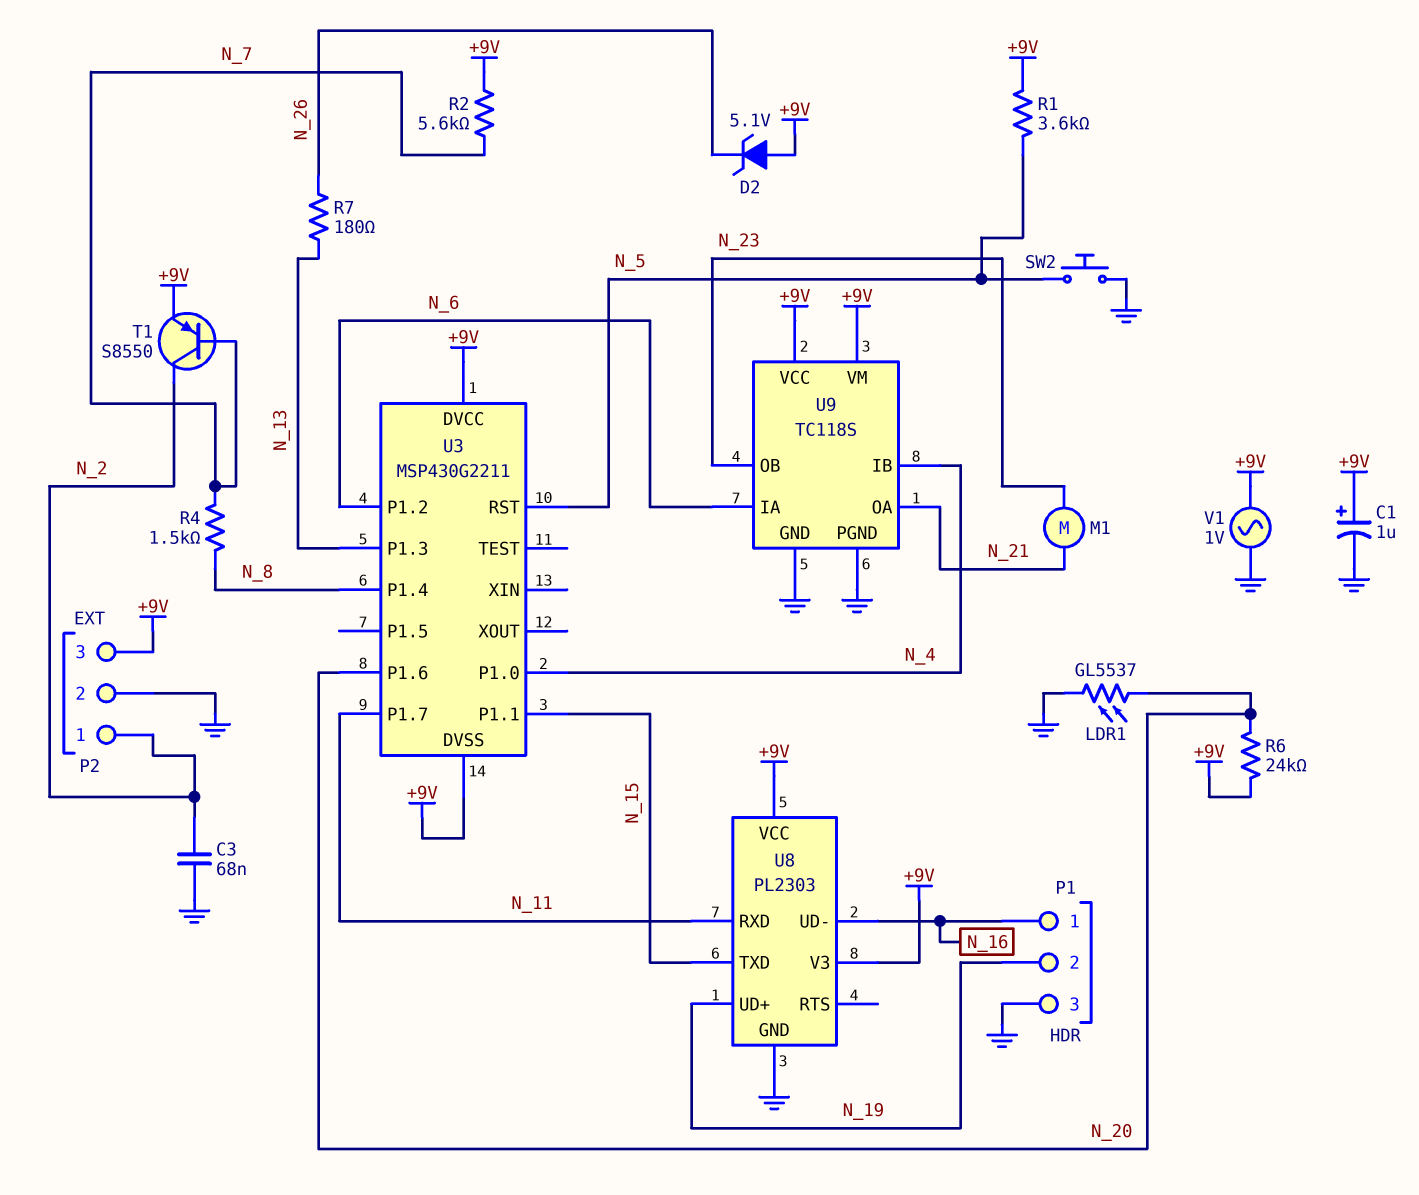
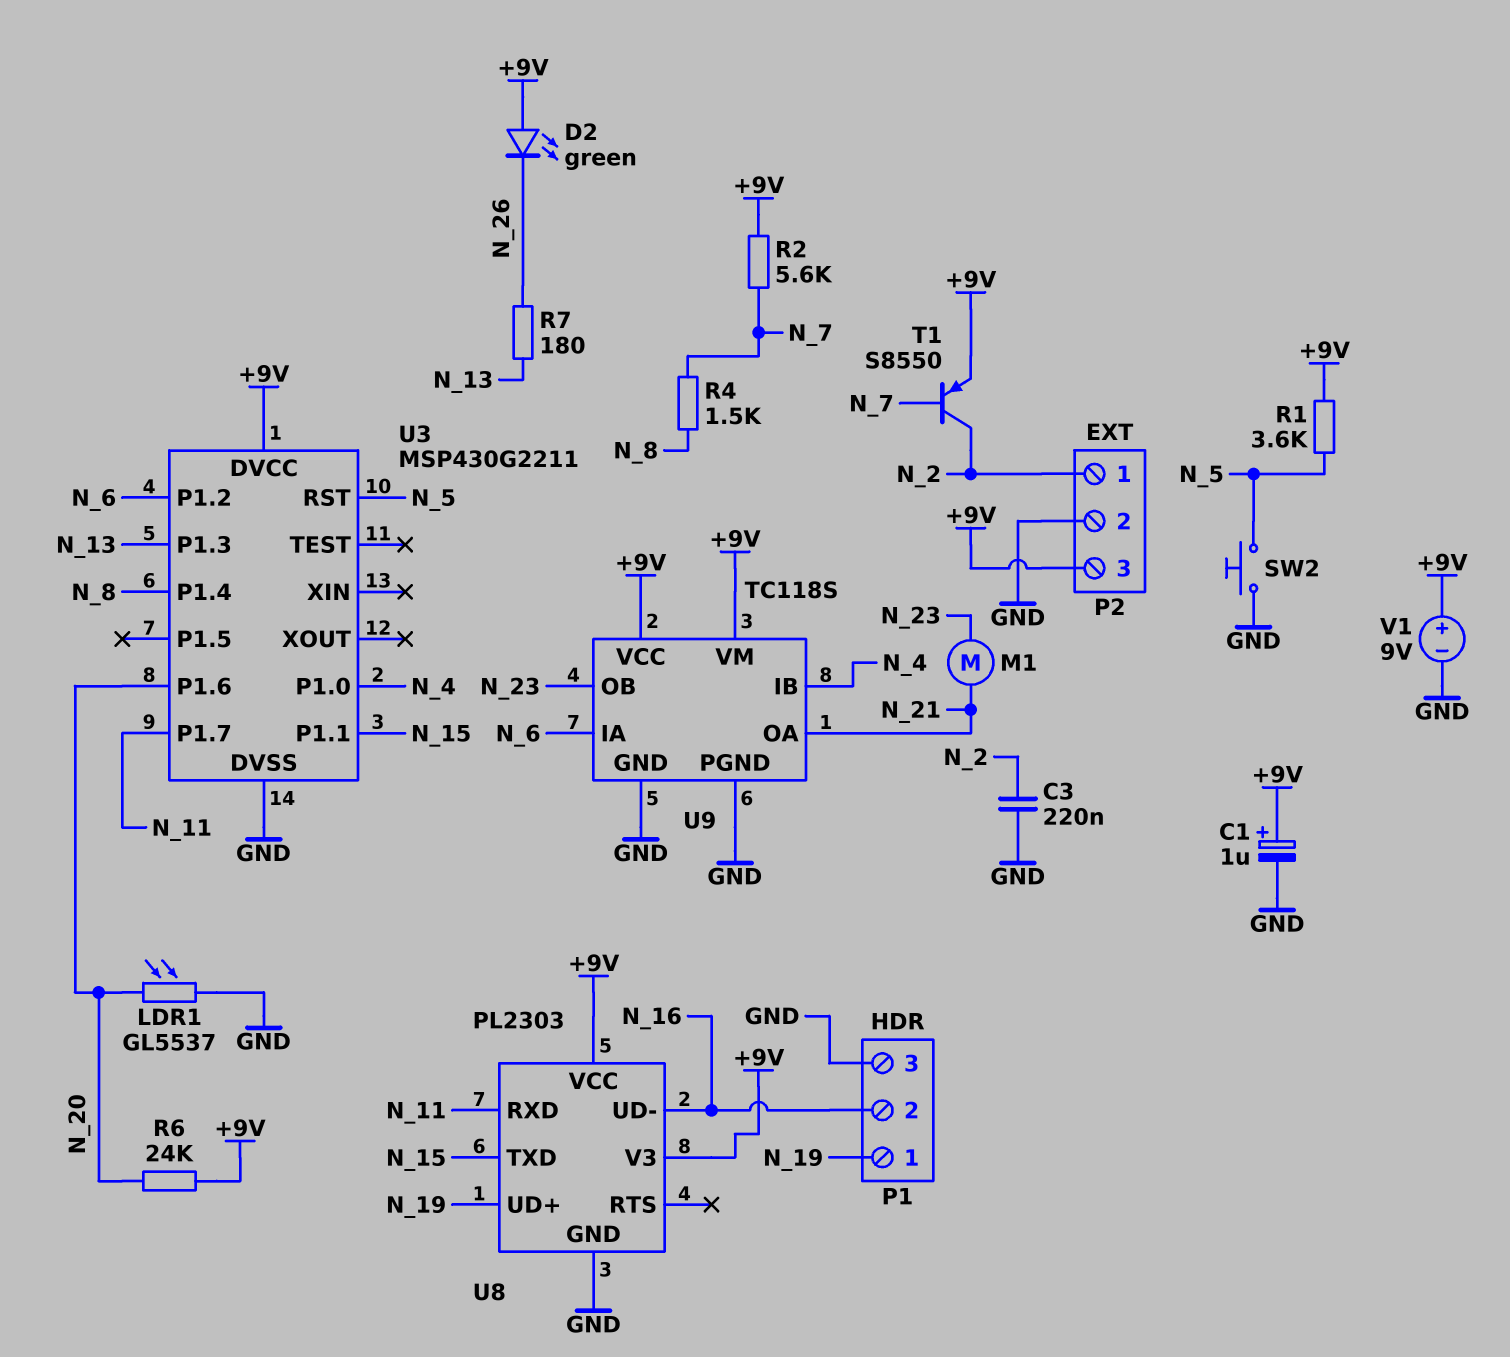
C3: 68nF (GND, N_2) -> 220nF (GND, N_2)
D2: zener 5.1V (A +9V, K N_26) -> LED green (A +9V, K N_26)
P1 pin 1: N_16 -> N_19
P1 pin 2: N_19 -> N_16
U3 pin DVSS: +9V -> GND
V1: AC 1V (+9V, GND) -> 9V (plus +9V, minus GND)

